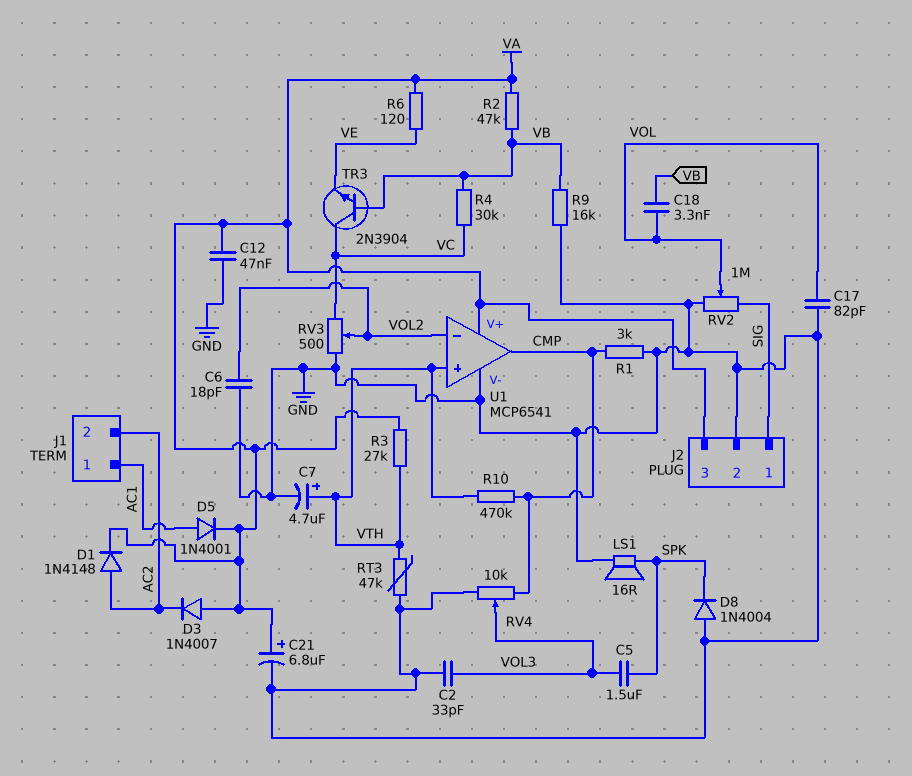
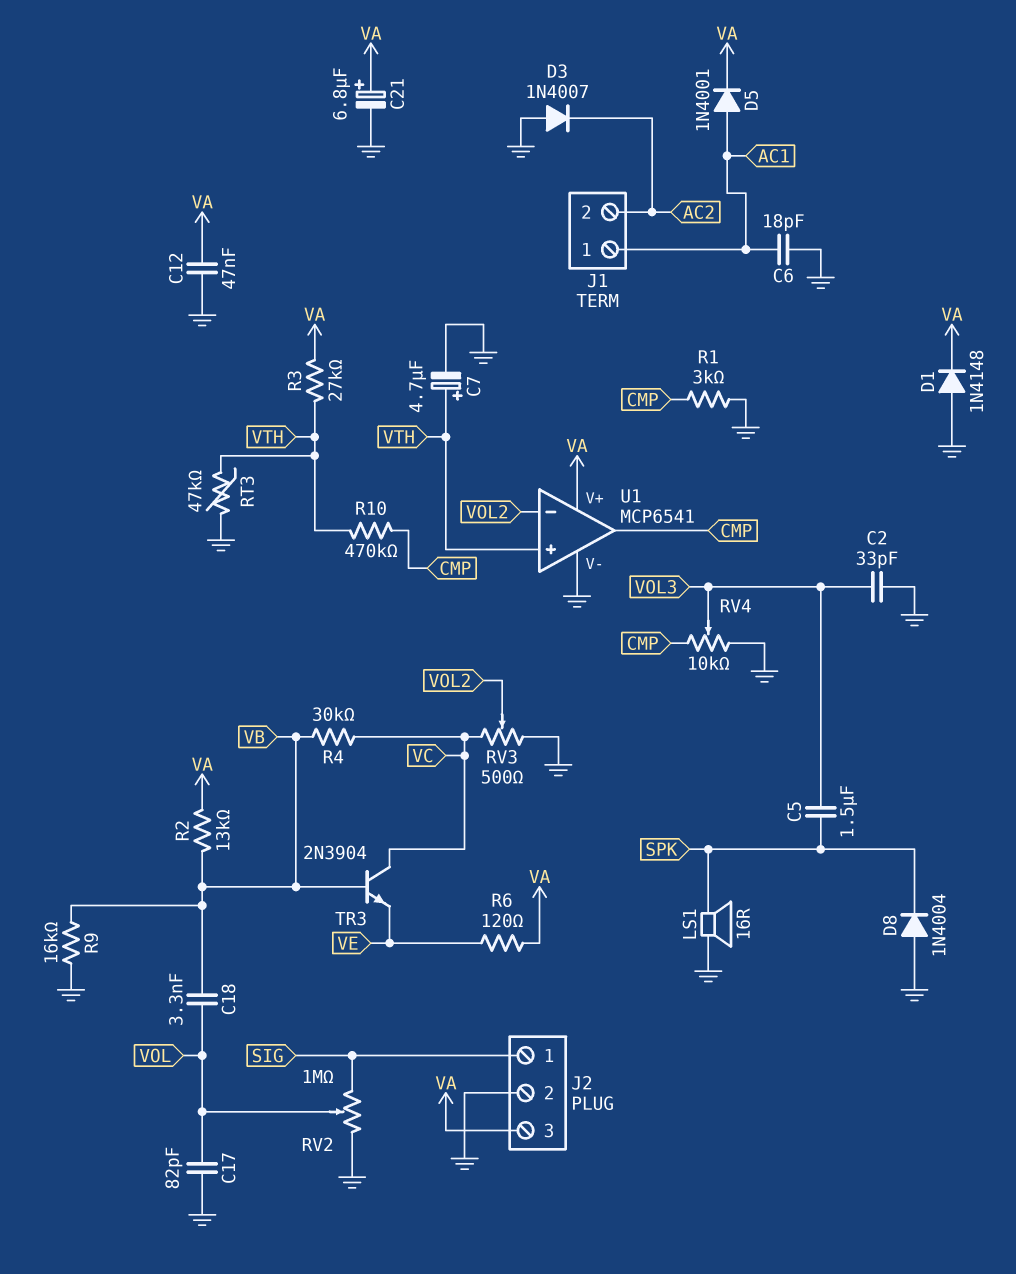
C6: 18pF (GND, VOL2) -> 18pF (AC1, GND)
D1: diode 1N4148 (A AC2, K VA) -> diode 1N4148 (A GND, K VA)
D3: diode 1N4007 (A VA, K AC2) -> diode 1N4007 (A GND, K AC2)
R2: 47k (VA, VB) -> 13k (VA, VB)

